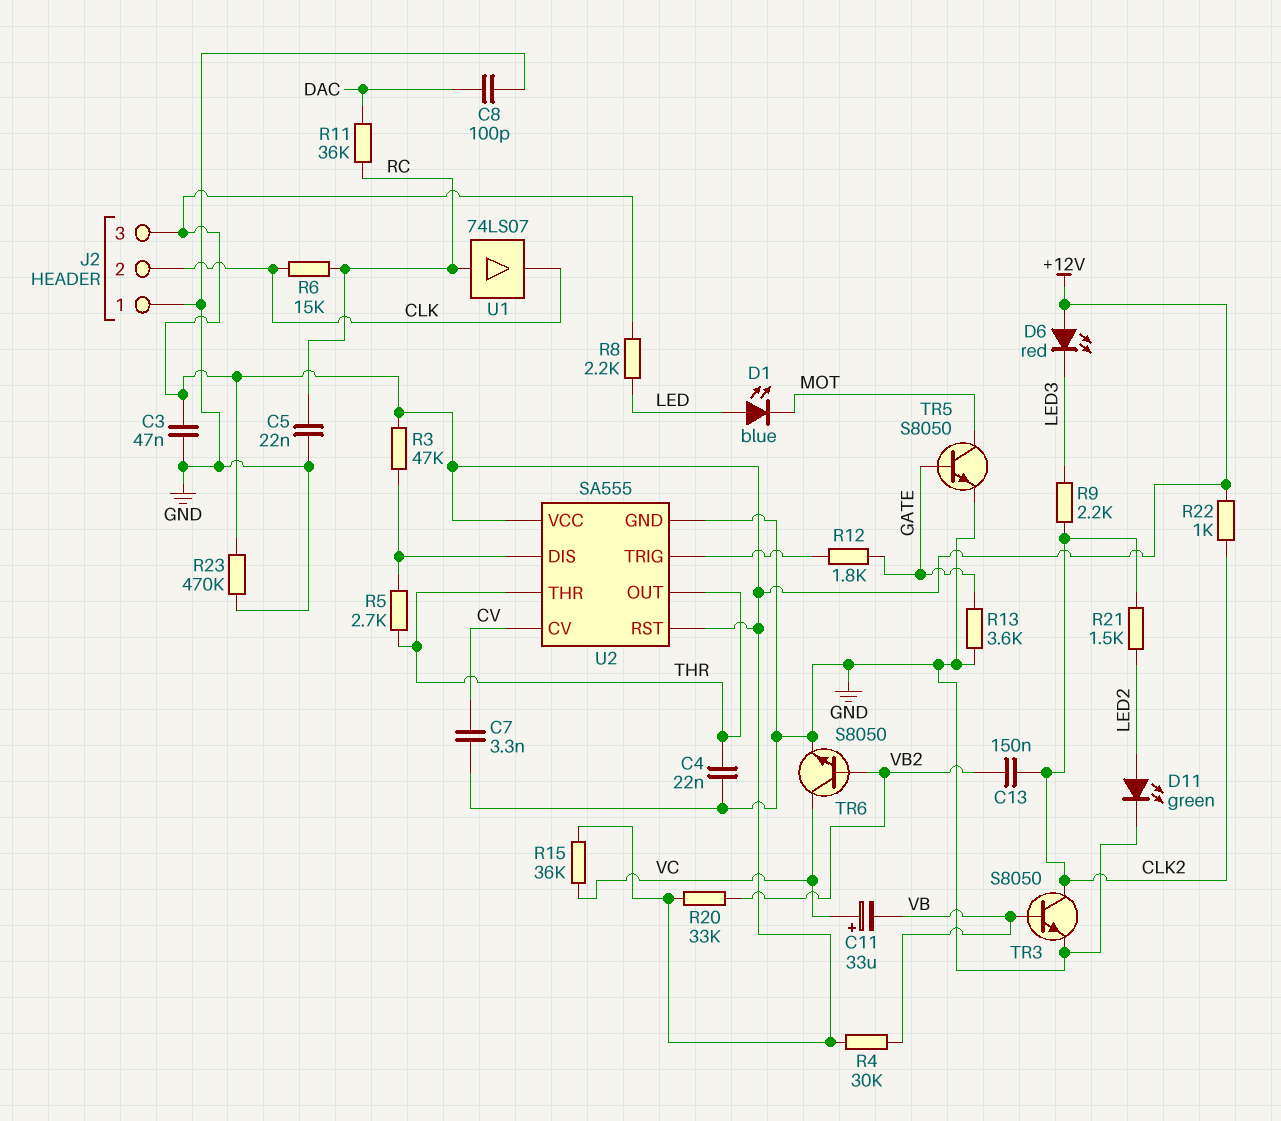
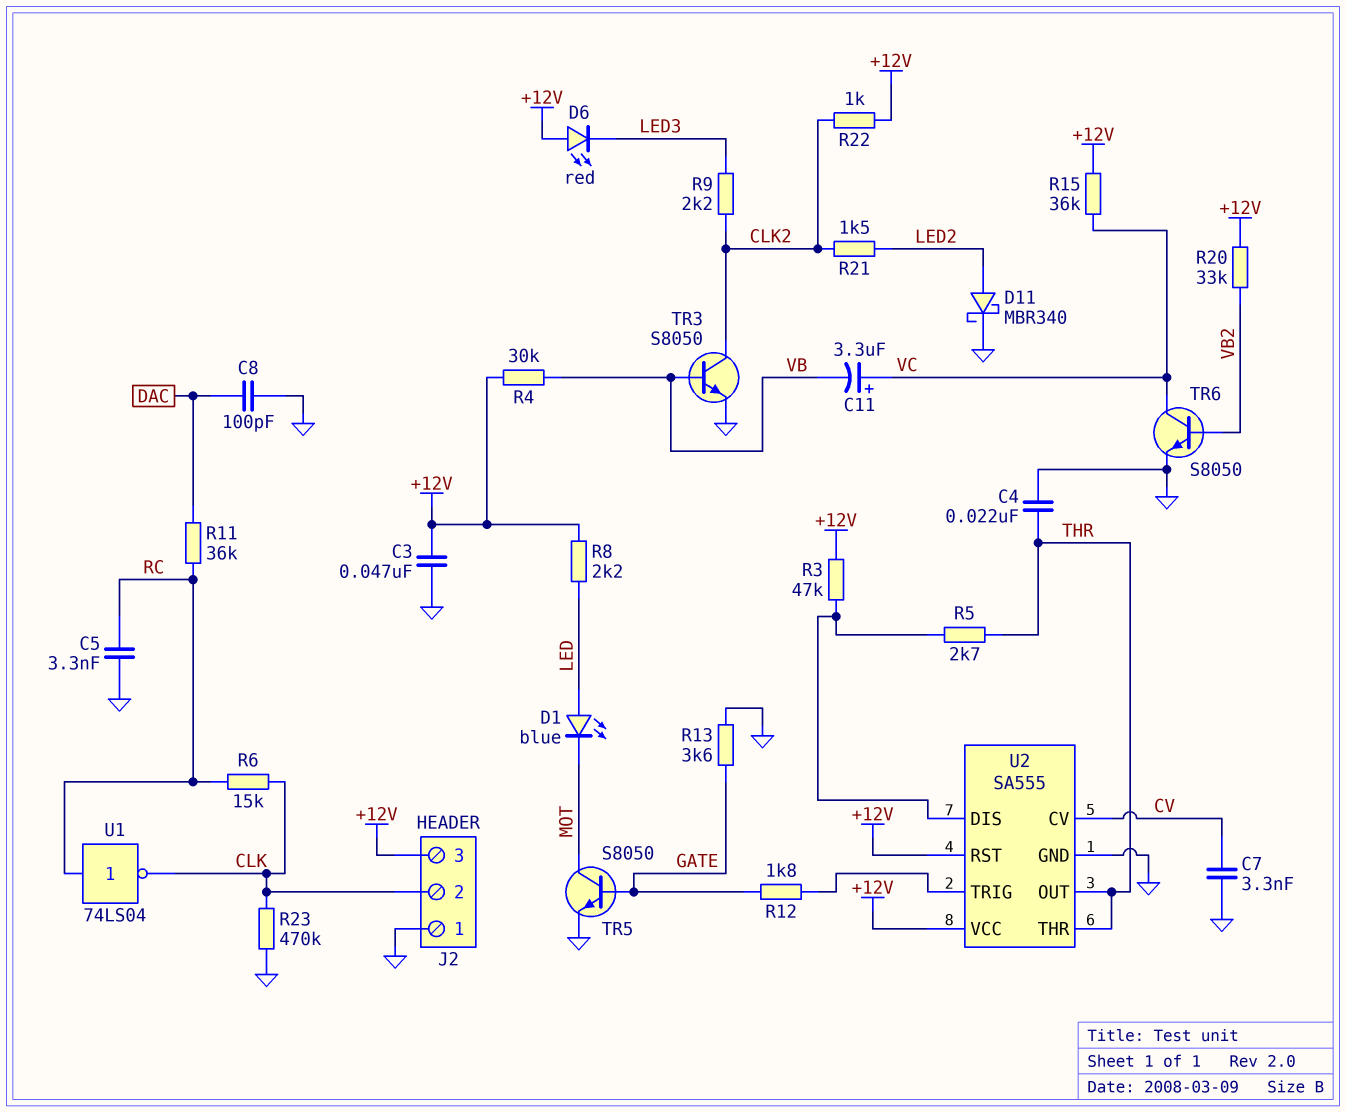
C5: 22nF (GND, RC) -> 3.3nF (GND, RC)
C11: 33uF (plus VC, minus VB) -> 3.3uF (plus VC, minus VB)
C13: 150nF (CLK2, VB2) -> none
D11: LED green (A LED2, K GND) -> schottky MBR340 (A LED2, K GND)
R23: 470k (+12V, GND) -> 470k (CLK, GND)
U1: buffer 74LS07 (in RC, out CLK) -> NOT 74LS04 (in RC, out CLK)

